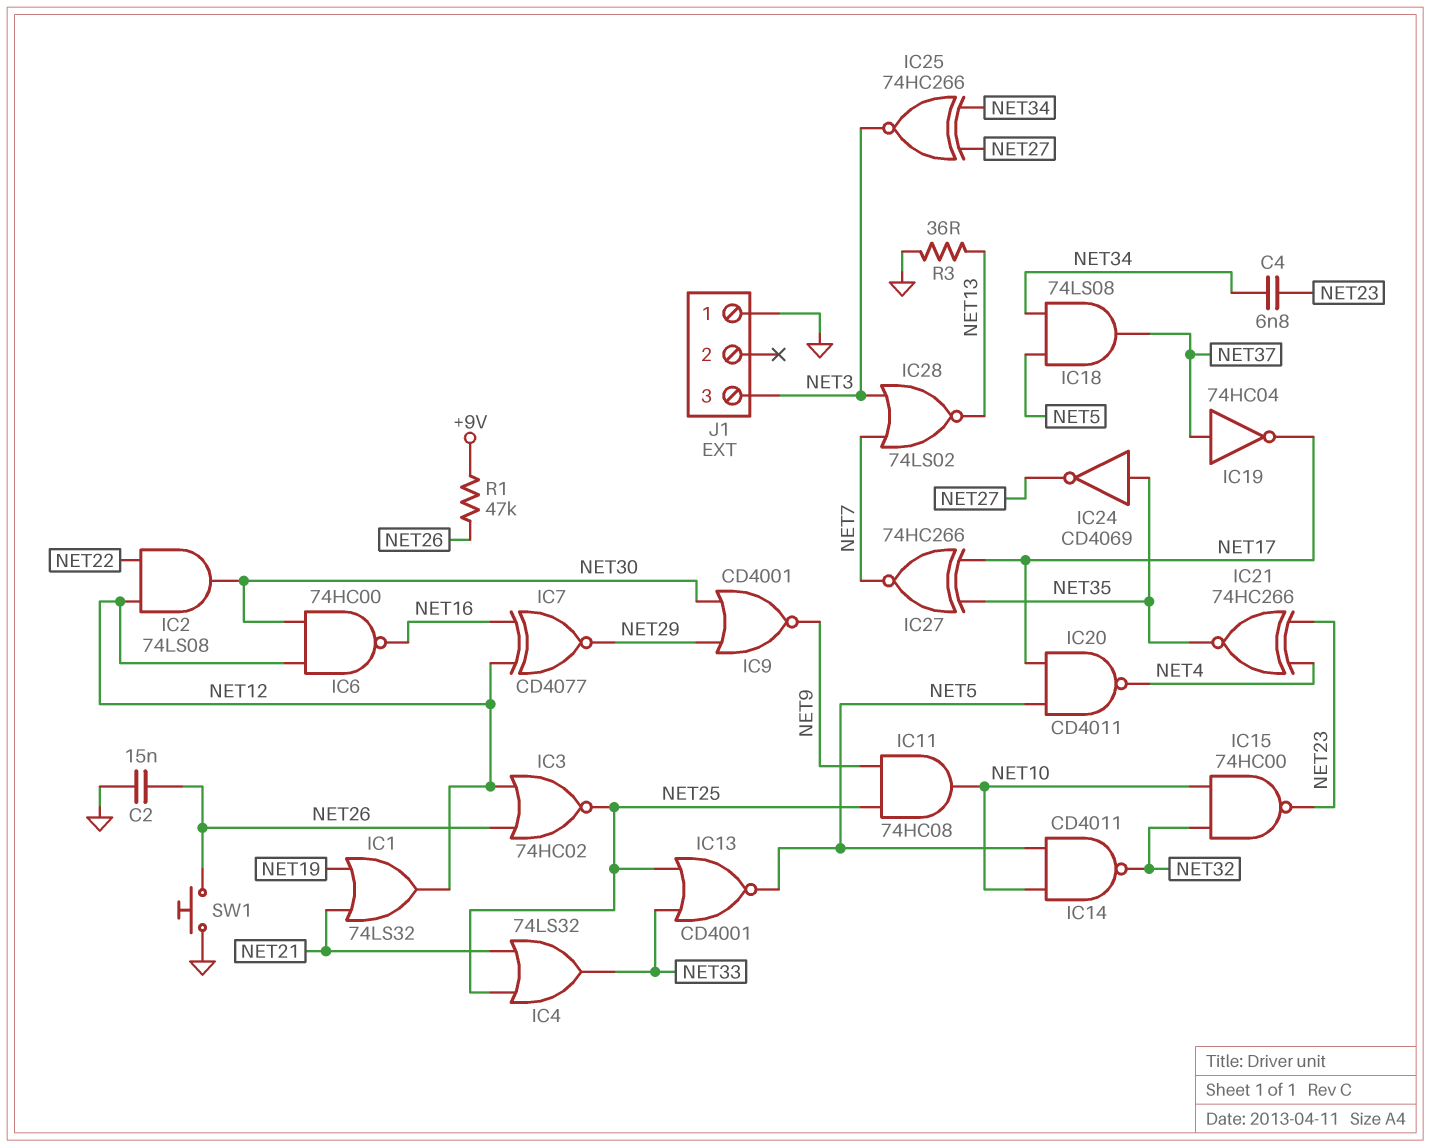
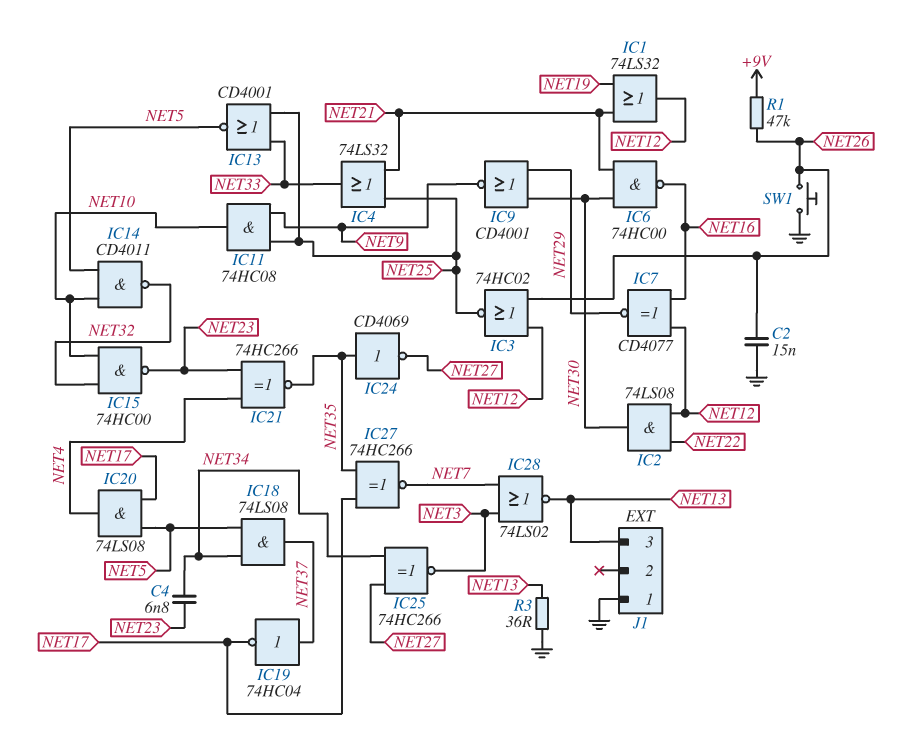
IC6: NAND 74HC00 (in NET12, in NET30, out NET16) -> NAND 74HC00 (in NET21, in NET30, out NET16)
IC20: NAND CD4011 (in NET5, in NET17, out NET4) -> AND 74LS08 (in NET5, in NET17, out NET4)
J1 pin 3: NET3 -> NET13

